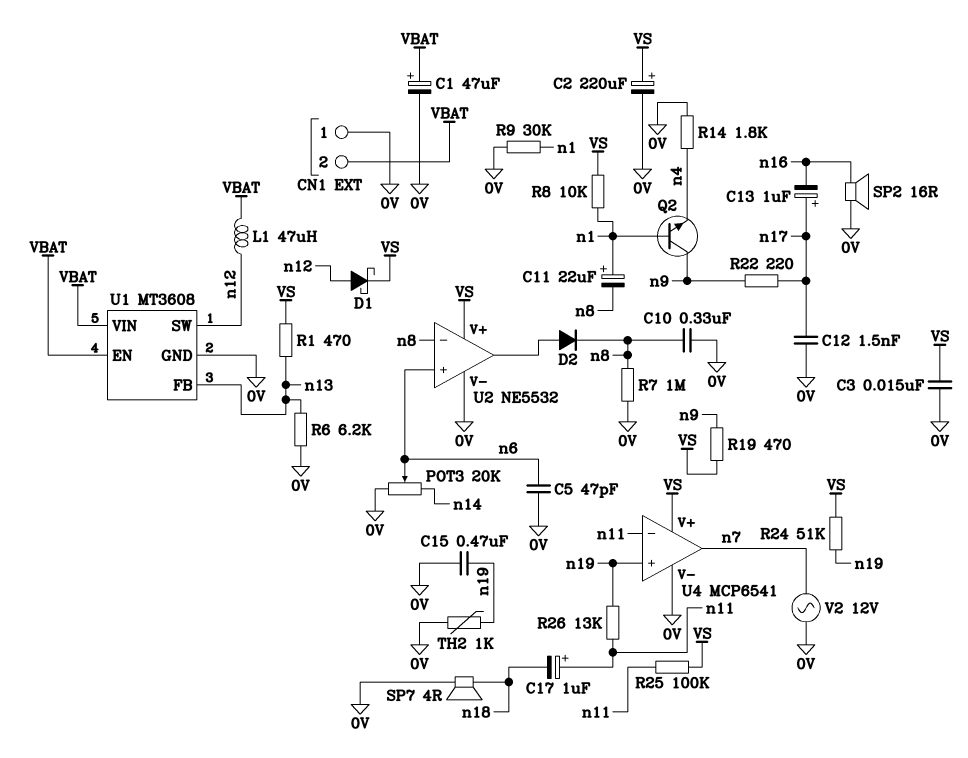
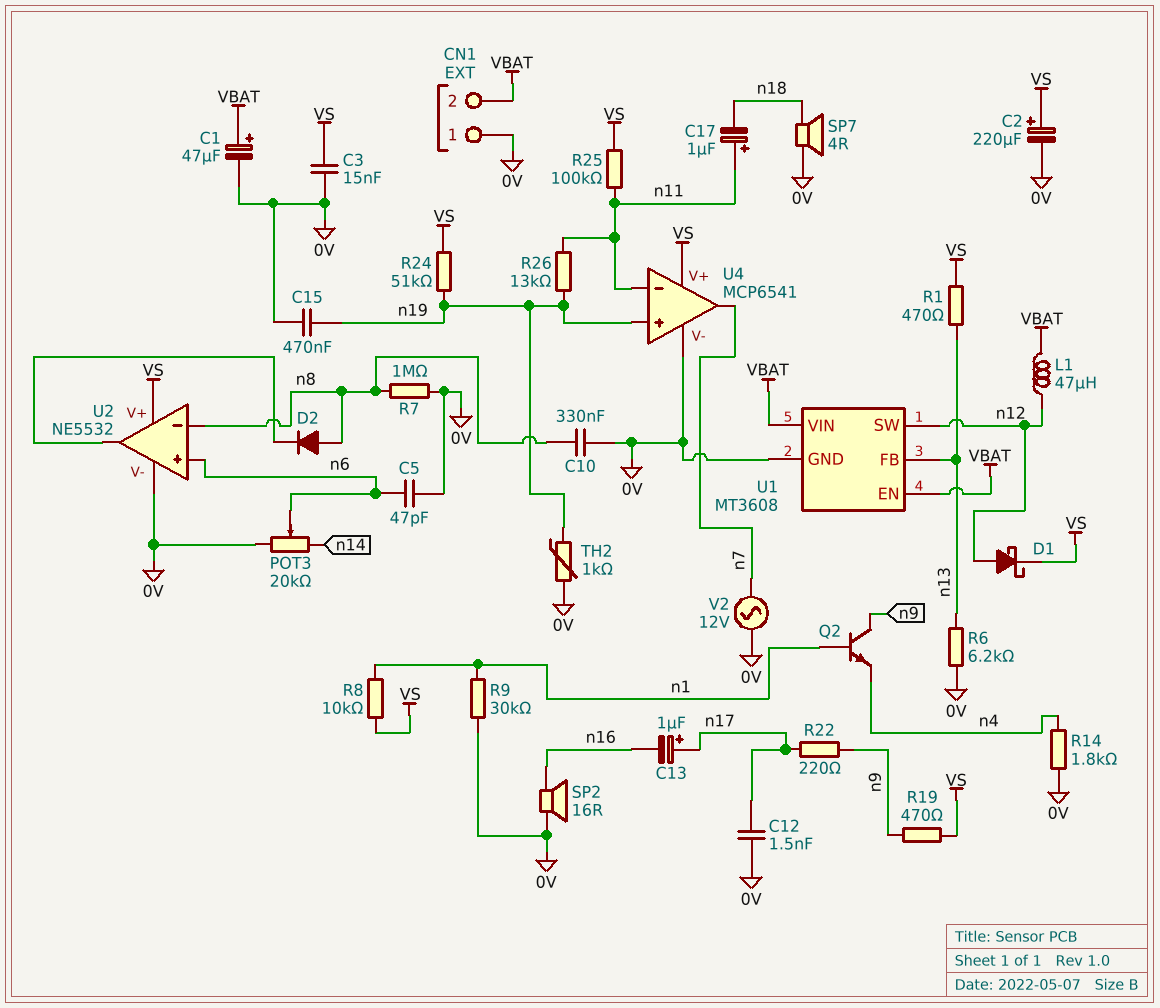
C11: 22uF (plus n1, minus n8) -> none
D2: diode (A U2/out, K n8) -> diode (A n8, K U2/out)

